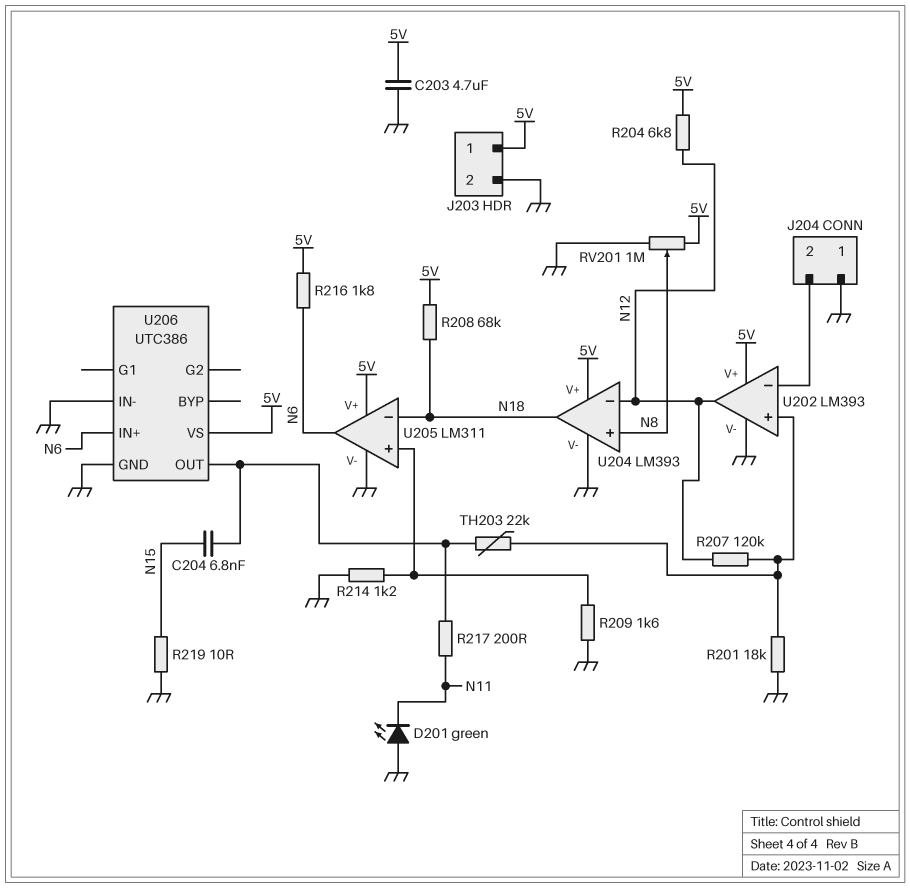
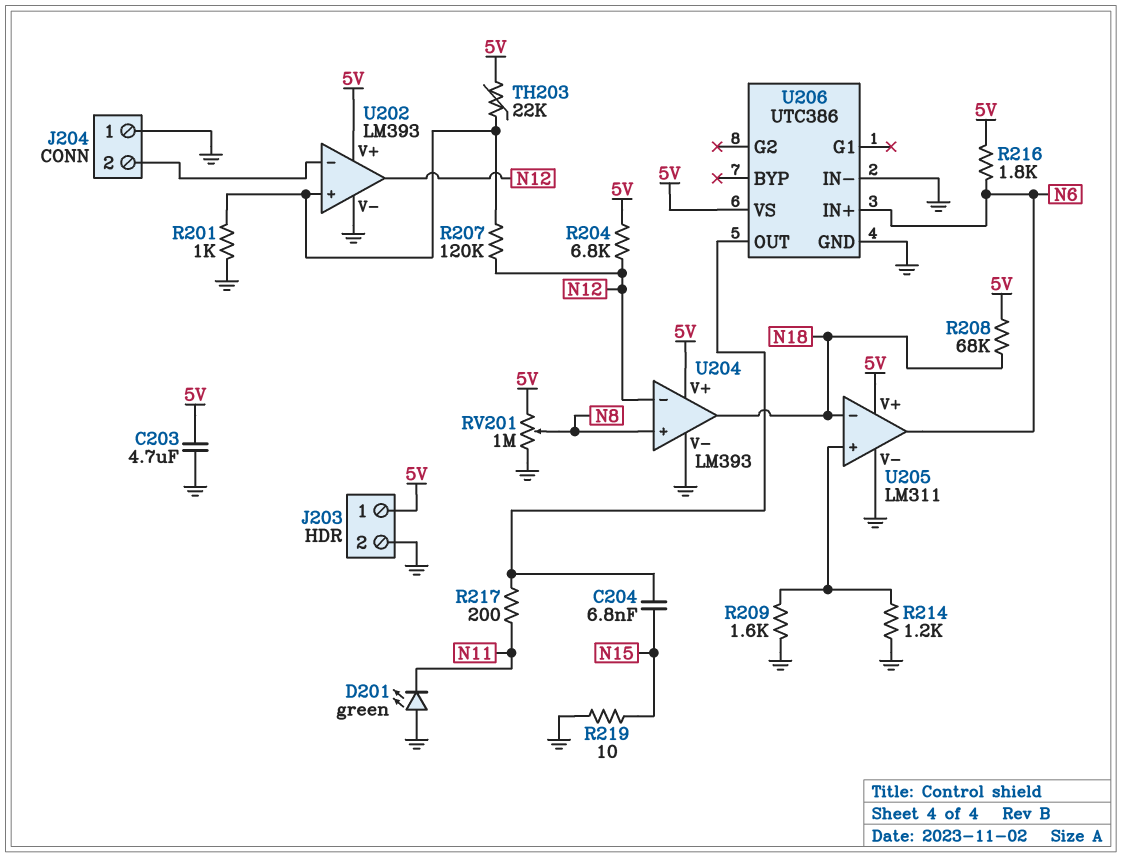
R201: 18k (GND, U202/in+) -> 1k (GND, U202/in+)
TH203: 22k (U202/in+, U206/OUT) -> 22k (5V, U202/in+)

